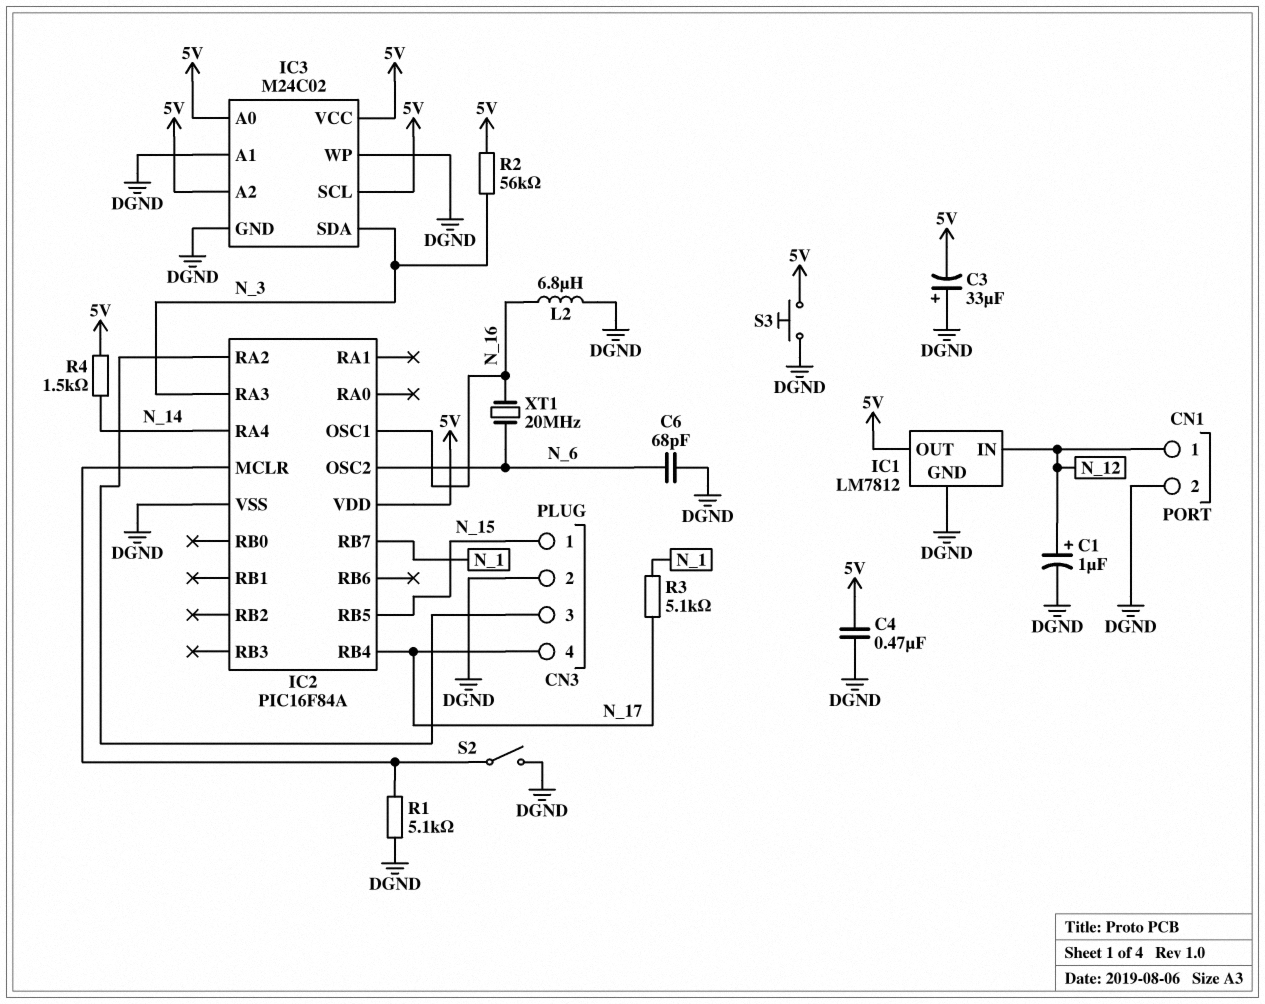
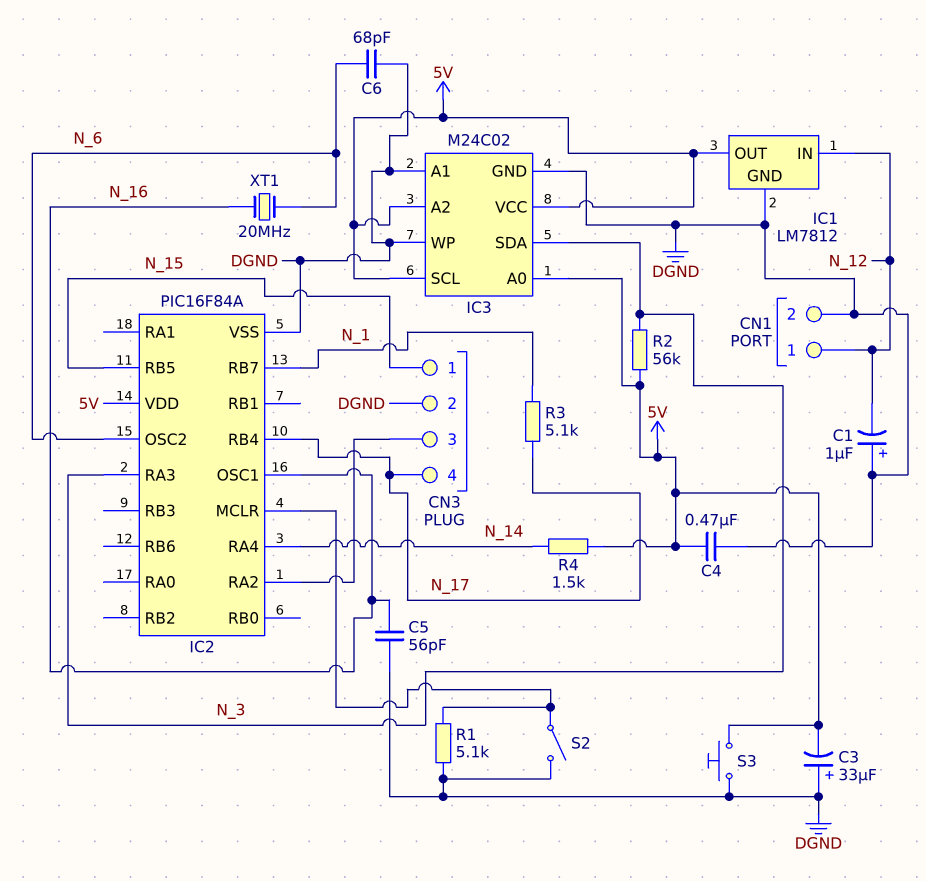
C1: 1uF (plus N_12, minus DGND) -> 1uF (plus DGND, minus N_12)
C5: none -> 56pF (DGND, N_16)
L2: 6.8uH (DGND, N_16) -> none

